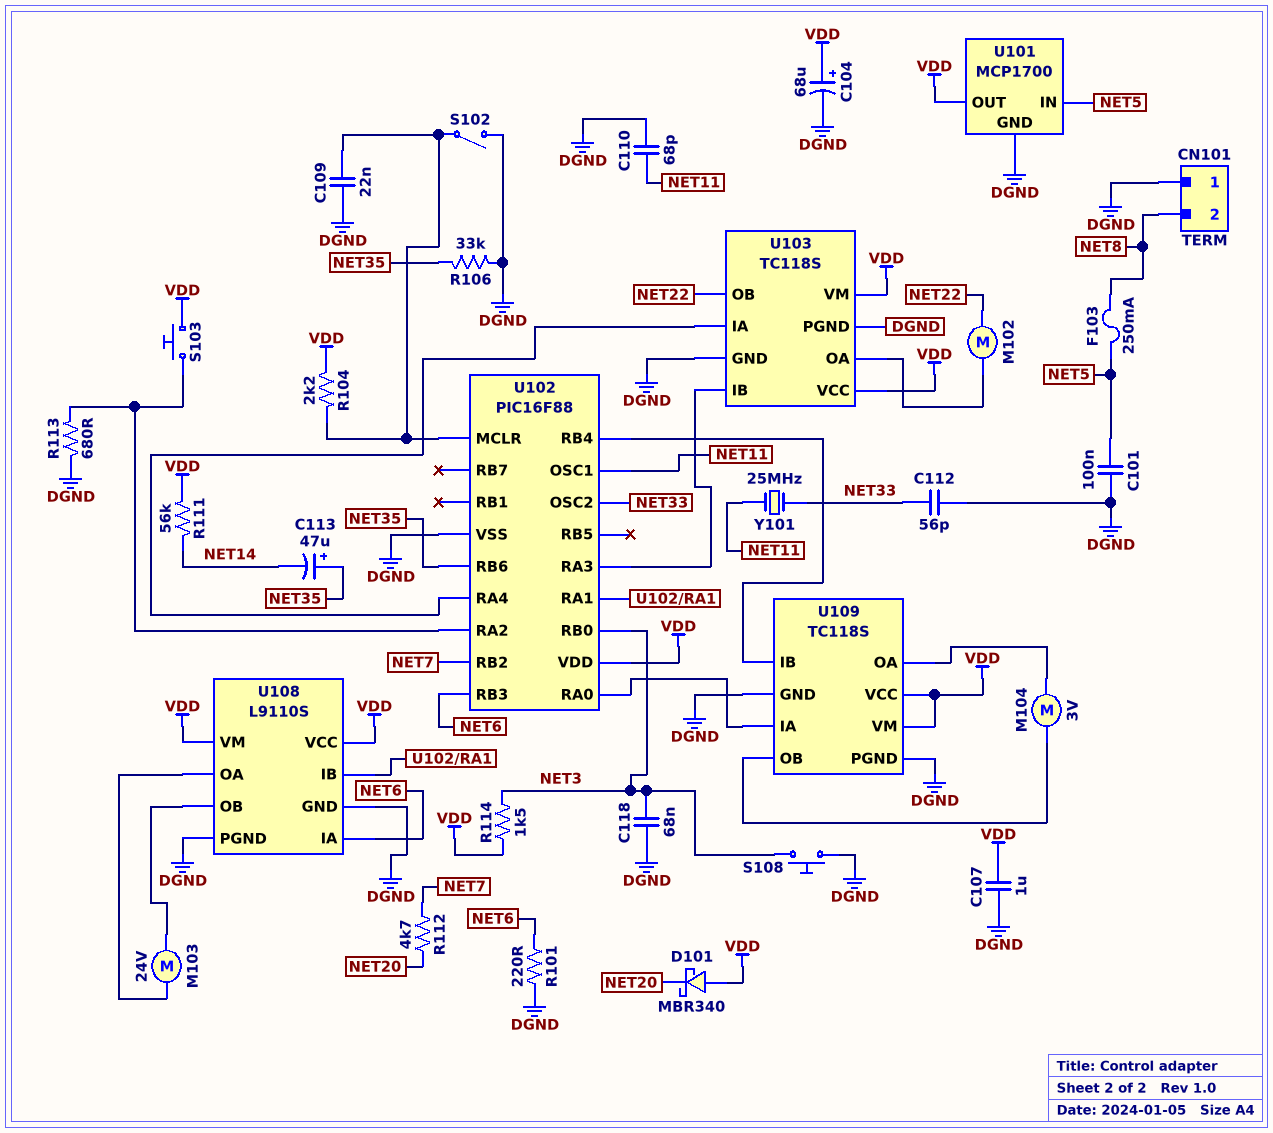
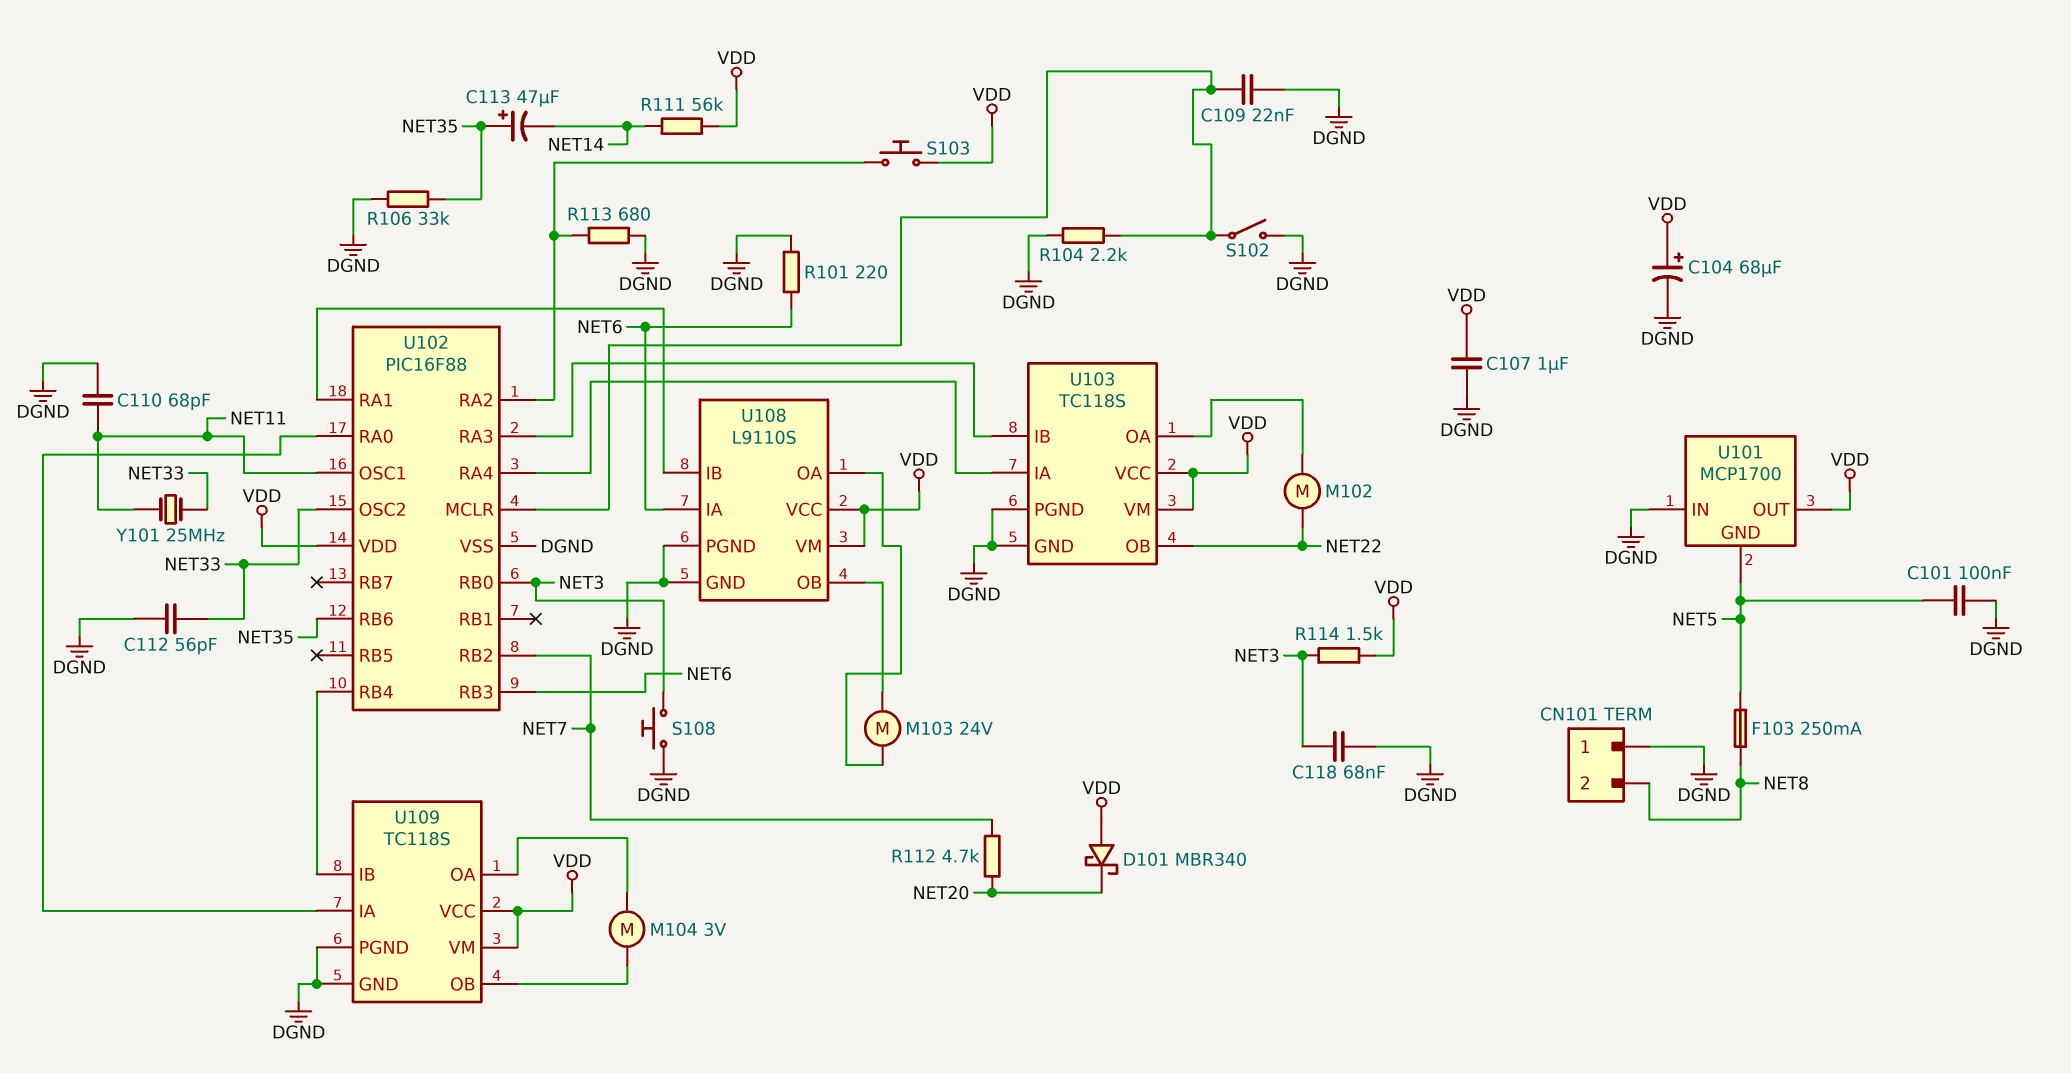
R104: 2.2k (U102/MCLR, VDD) -> 2.2k (DGND, U102/MCLR)
U101 pin GND: DGND -> NET5
U101 pin IN: NET5 -> DGND

